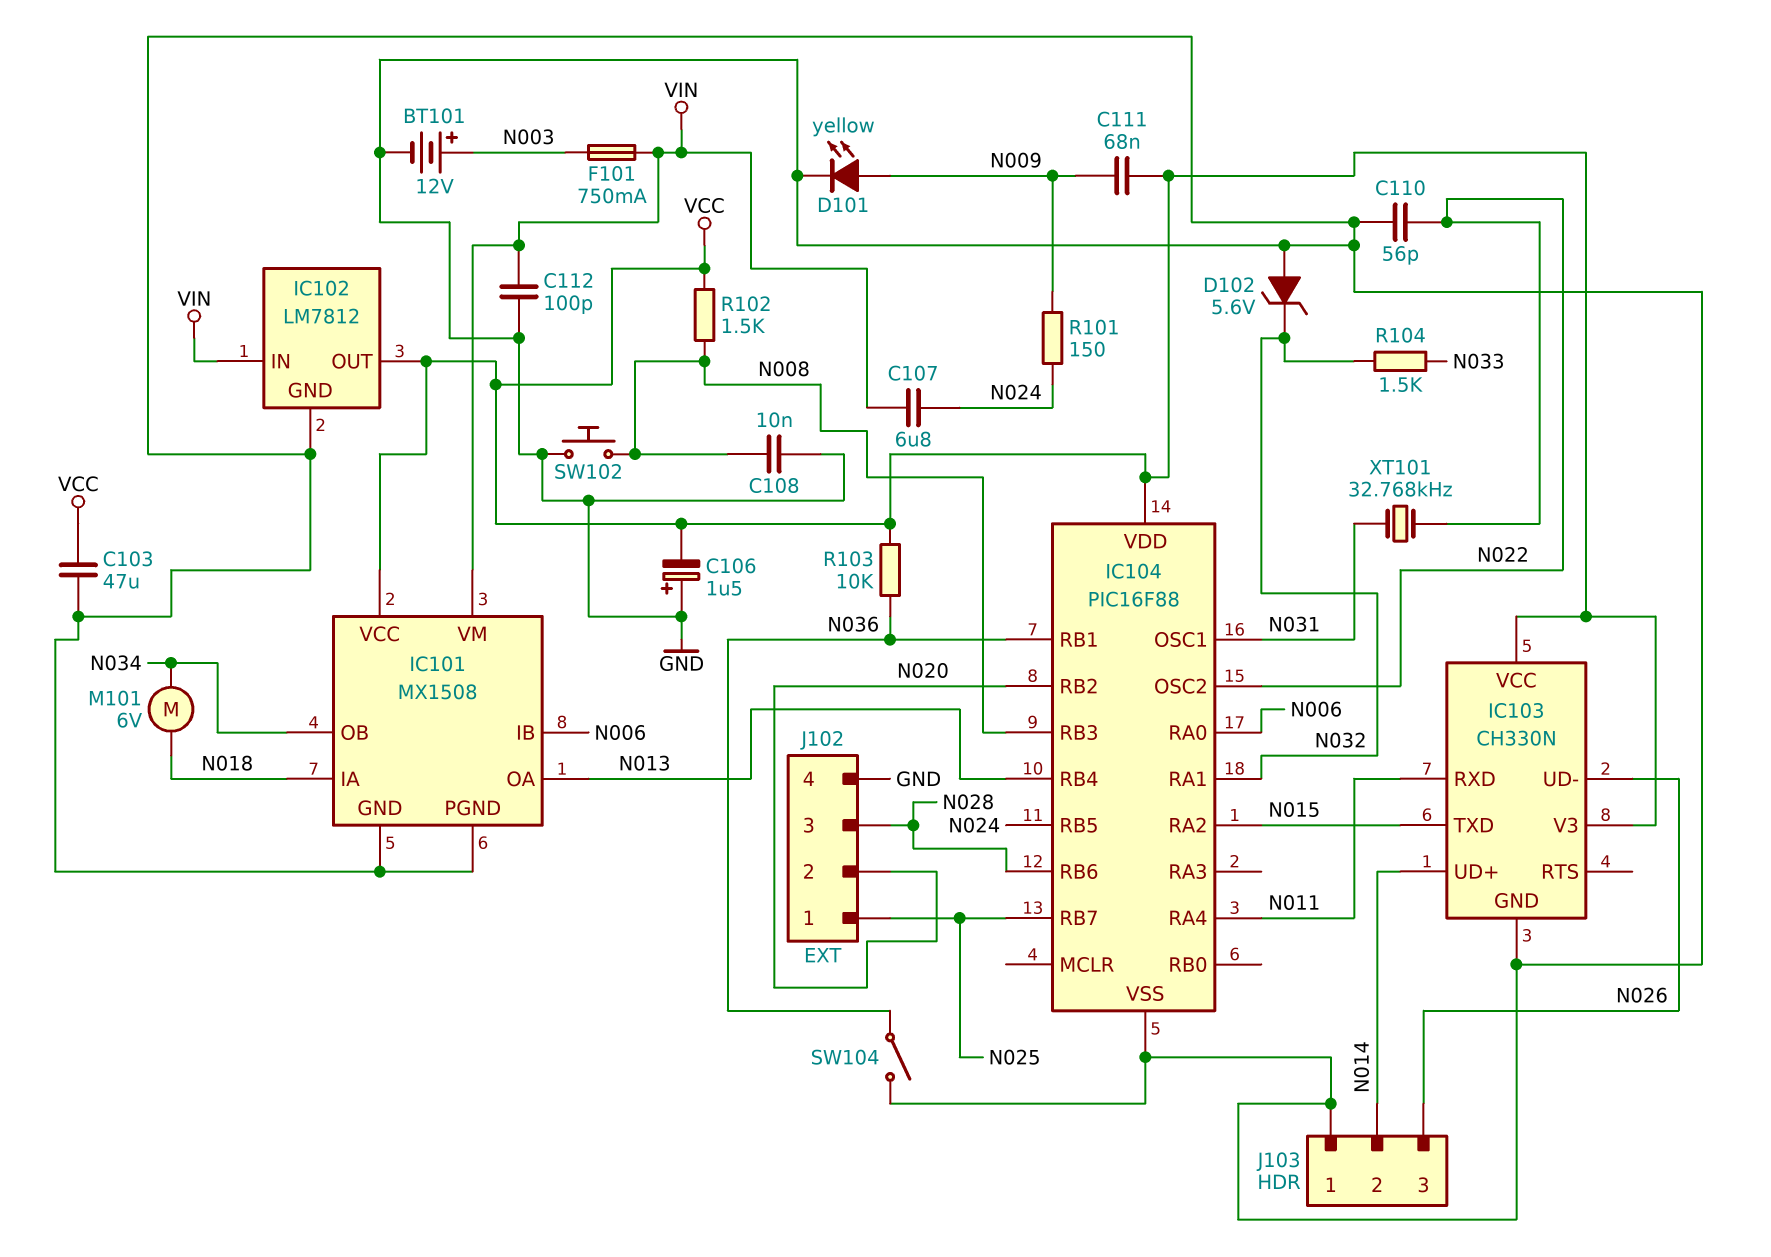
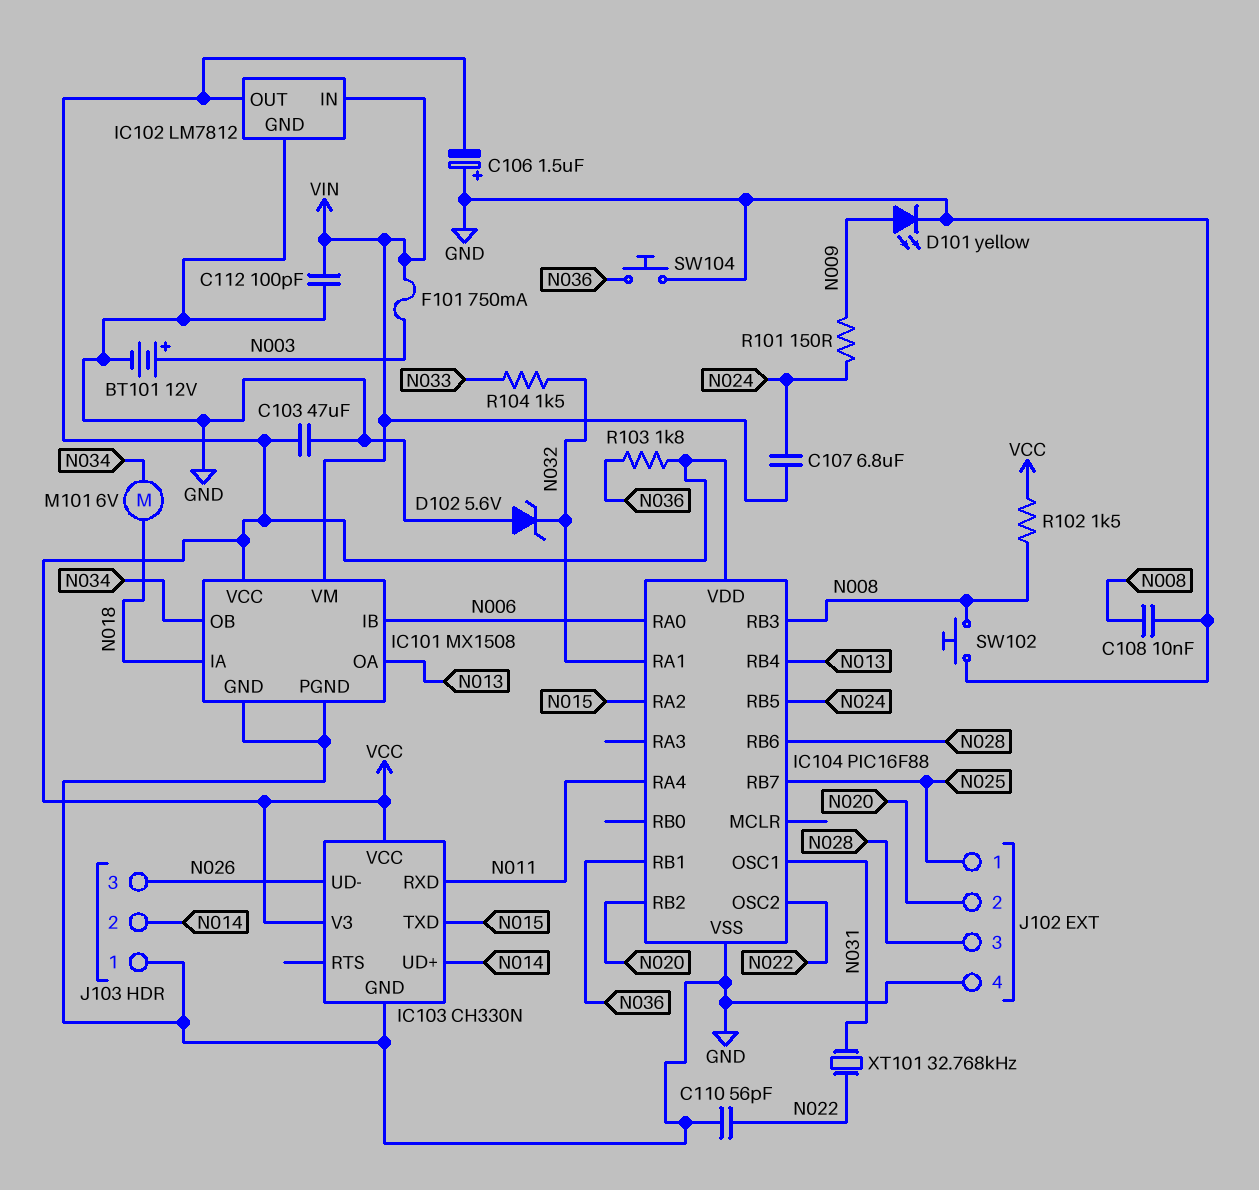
C111: 68nF (N009, VCC) -> none
R103: 10k (N036, VCC) -> 1.8k (N036, VCC)
SW104: switch (GND, N036) -> button (GND, N036)

